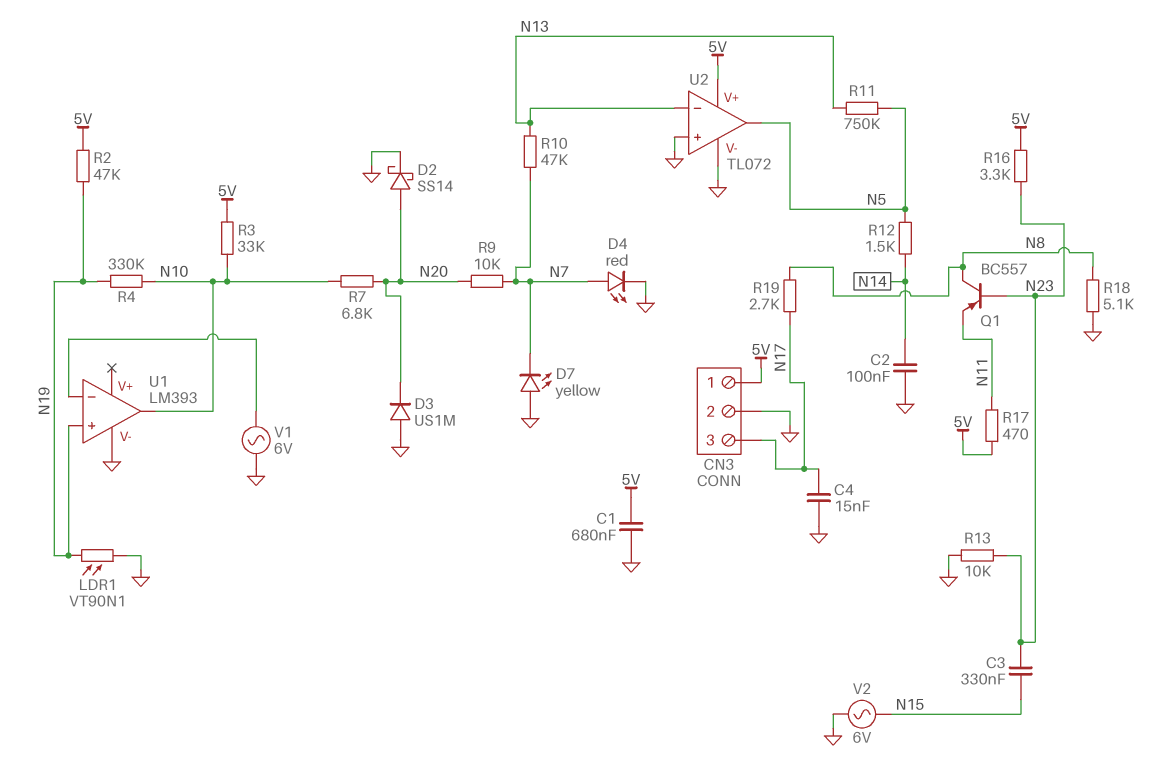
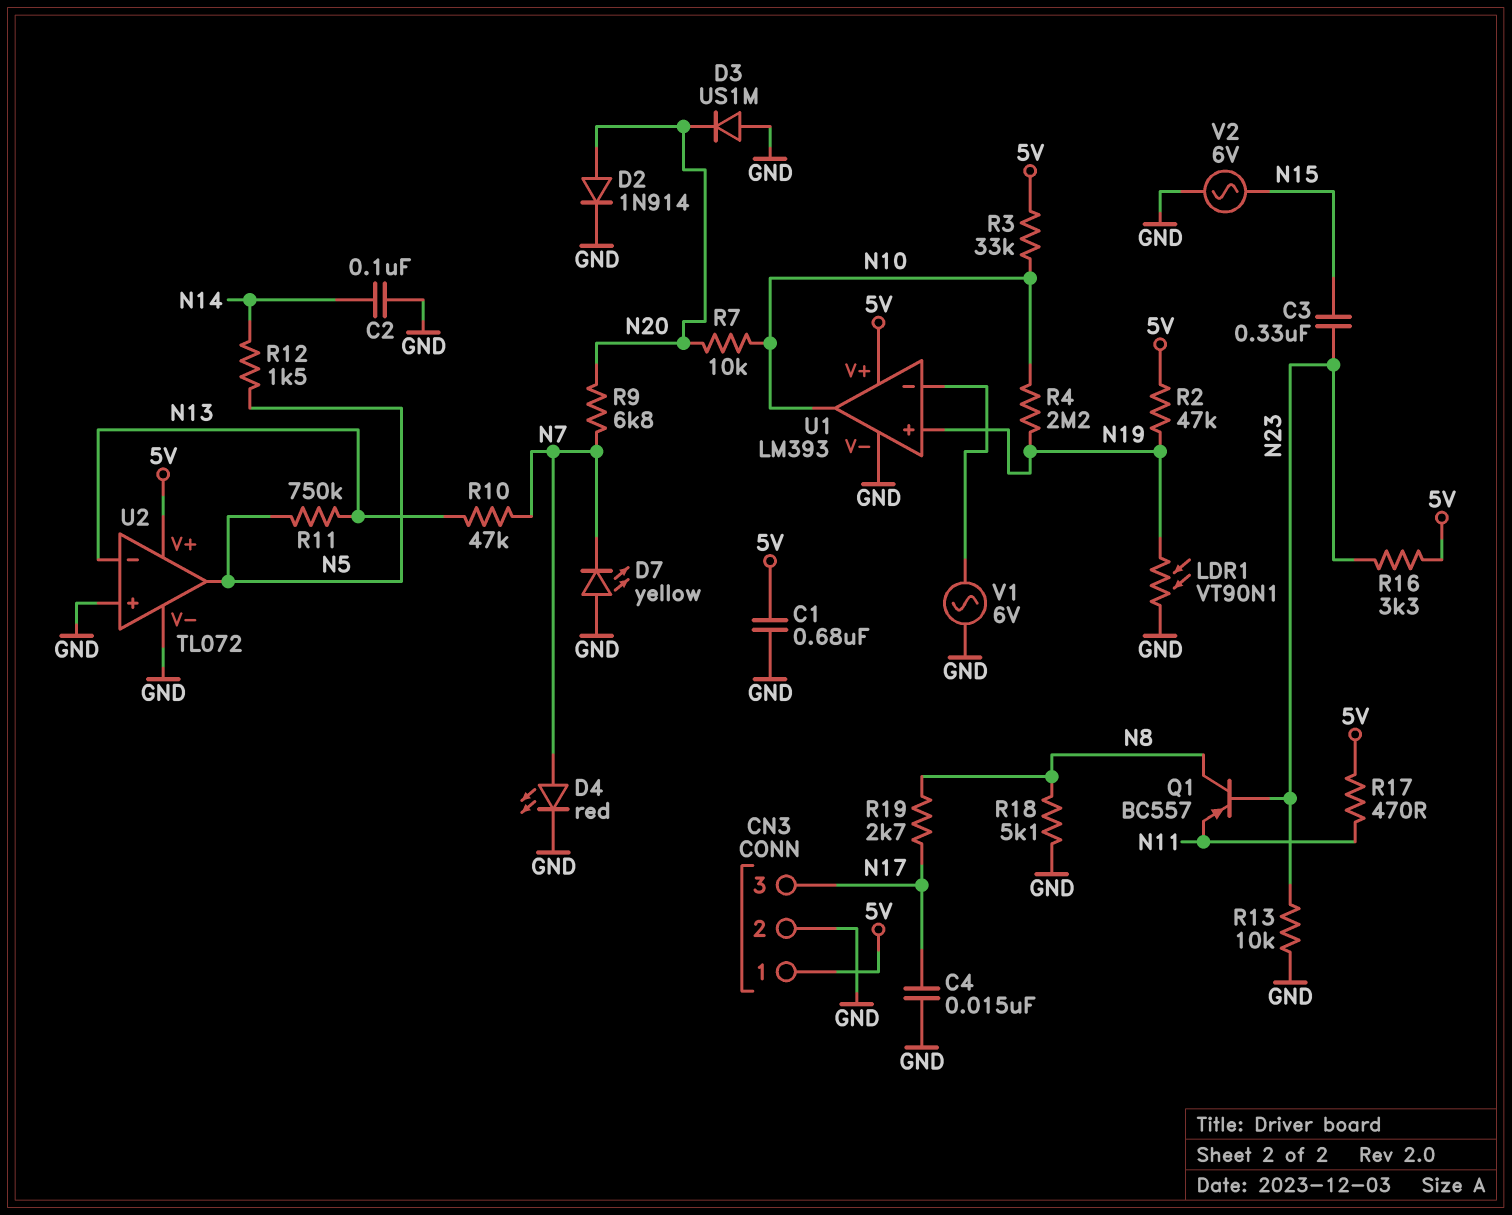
D2: schottky SS14 (A N20, K GND) -> diode 1N914 (A N20, K GND)
R4: 330k (N10, N19) -> 2.2M (N10, N19)
R7: 6.8k (N10, N20) -> 10k (N10, N20)
R9: 10k (N7, N20) -> 6.8k (N7, N20)
U1 pin V+: none -> 5V

